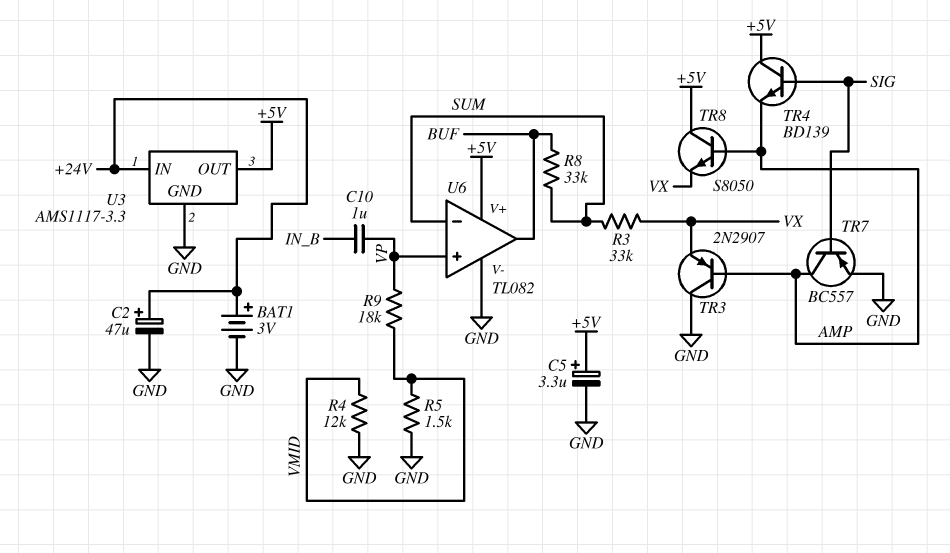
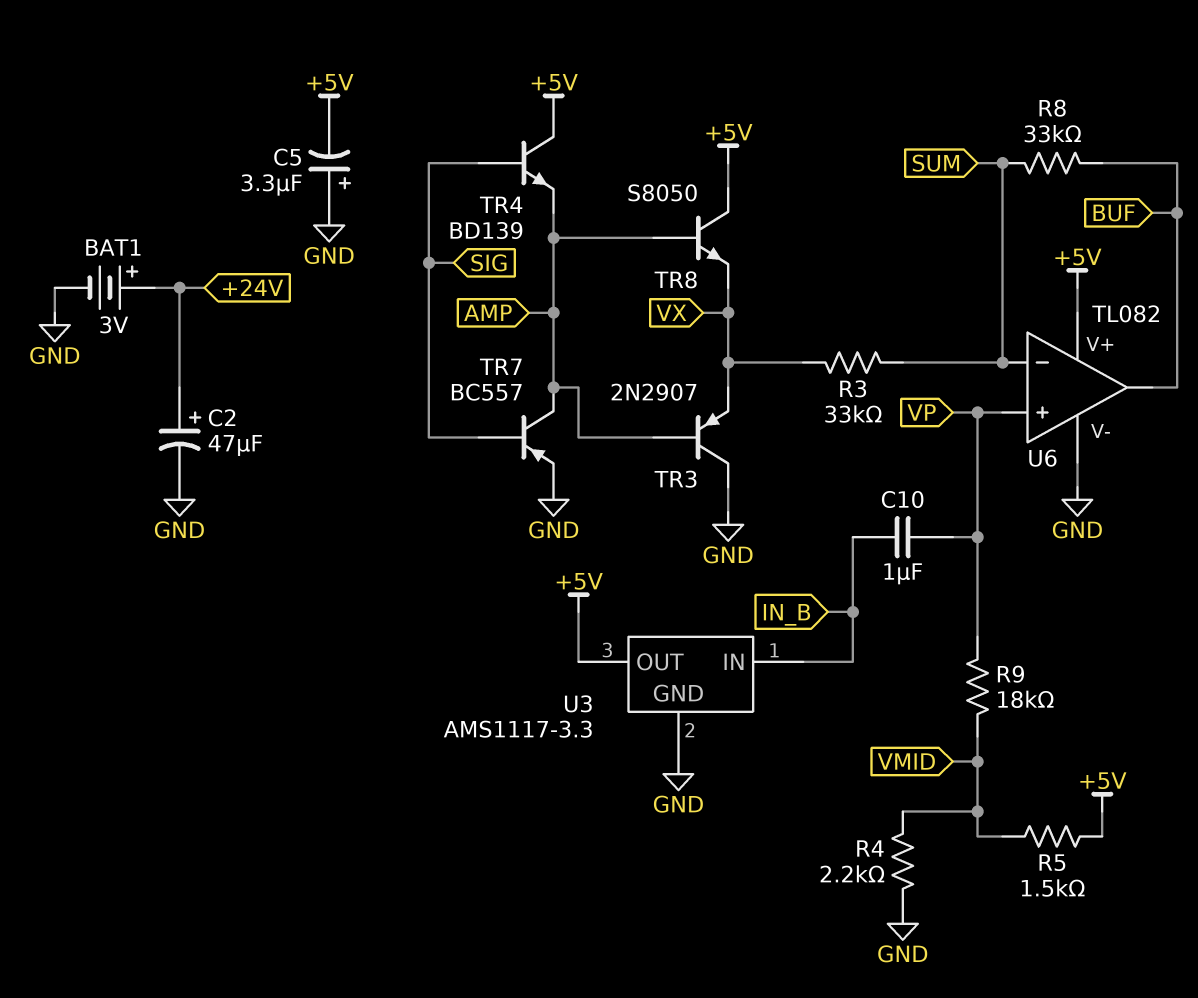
C5: 3.3uF (plus +5V, minus GND) -> 3.3uF (plus GND, minus +5V)
R4: 12k (GND, VMID) -> 2.2k (GND, VMID)
R5: 1.5k (GND, VMID) -> 1.5k (+5V, VMID)
U3 pin IN: +24V -> IN_B

